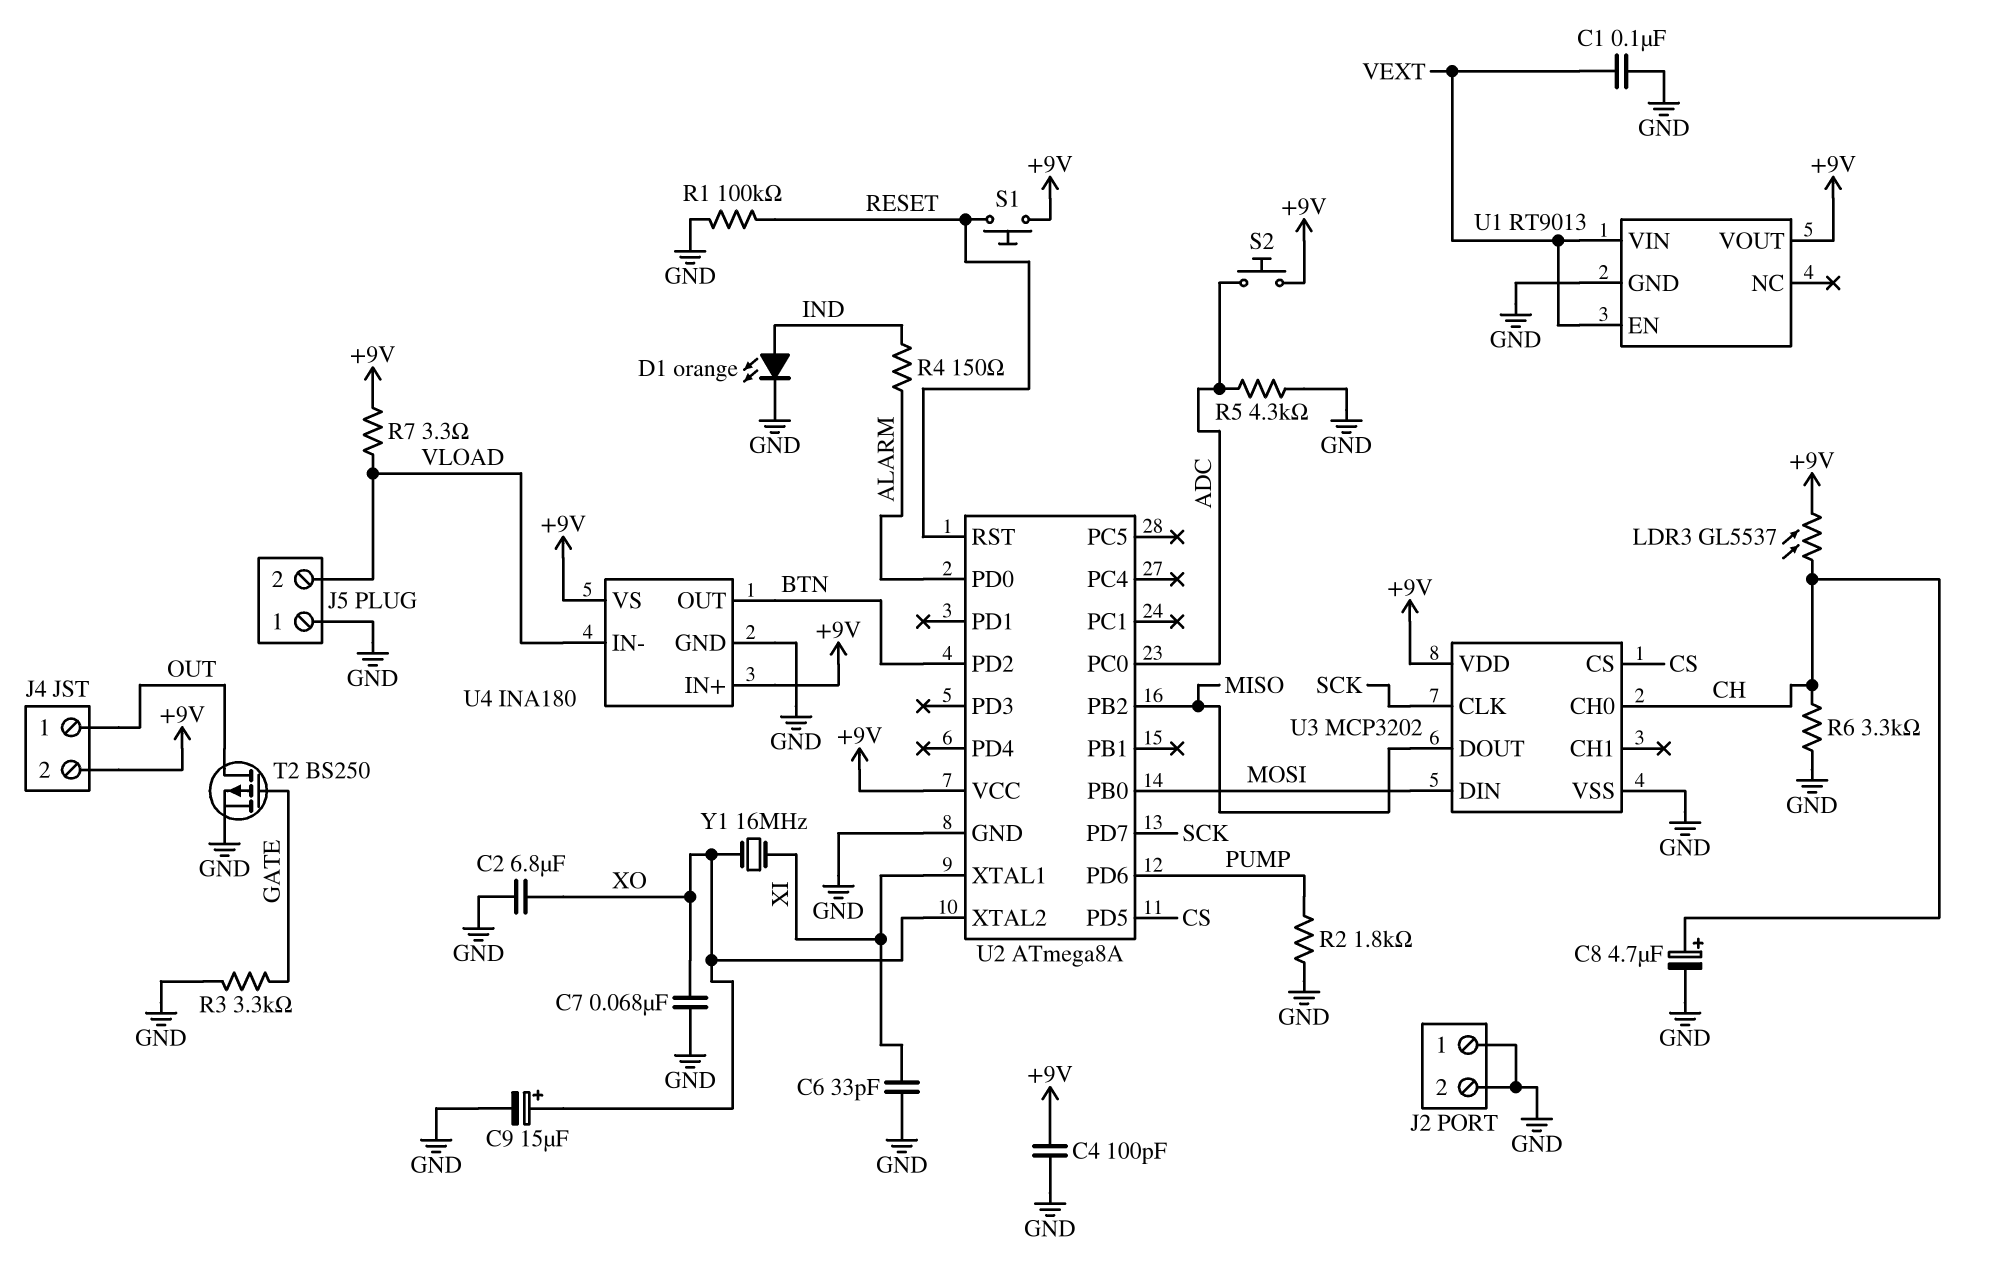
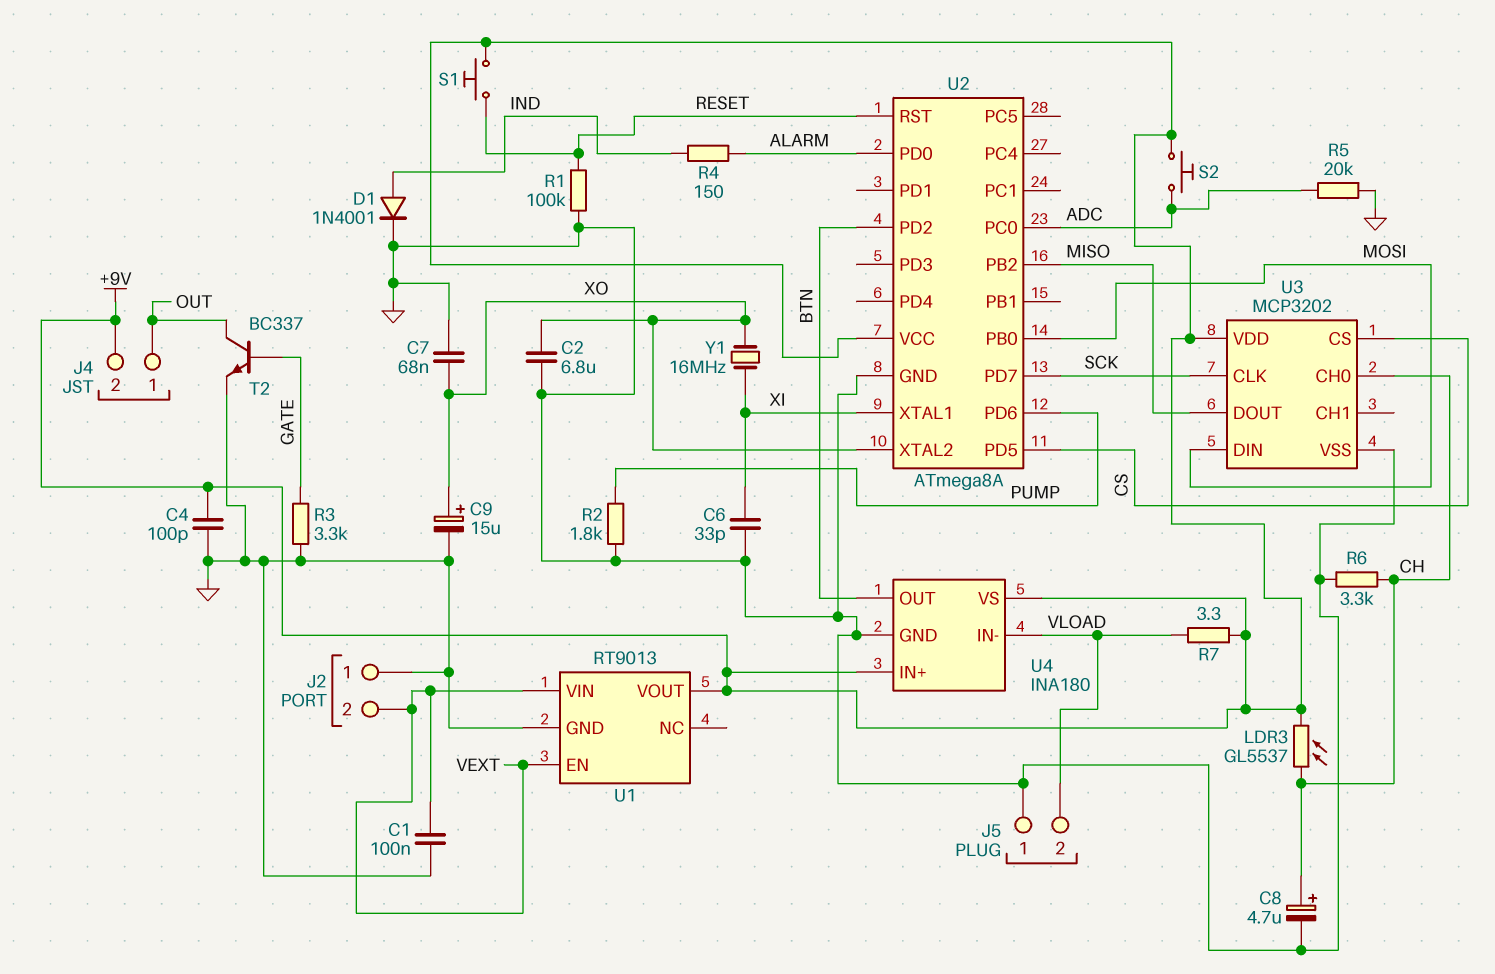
D1: LED orange (A IND, K GND) -> diode 1N4001 (A IND, K GND)
J2 pin 2: GND -> VEXT
R5: 4.3k (ADC, GND) -> 20k (ADC, GND)
T2: PMOS BS250 (G GATE, D OUT, S GND) -> NPN BC337 (B GATE, C OUT, E GND)

